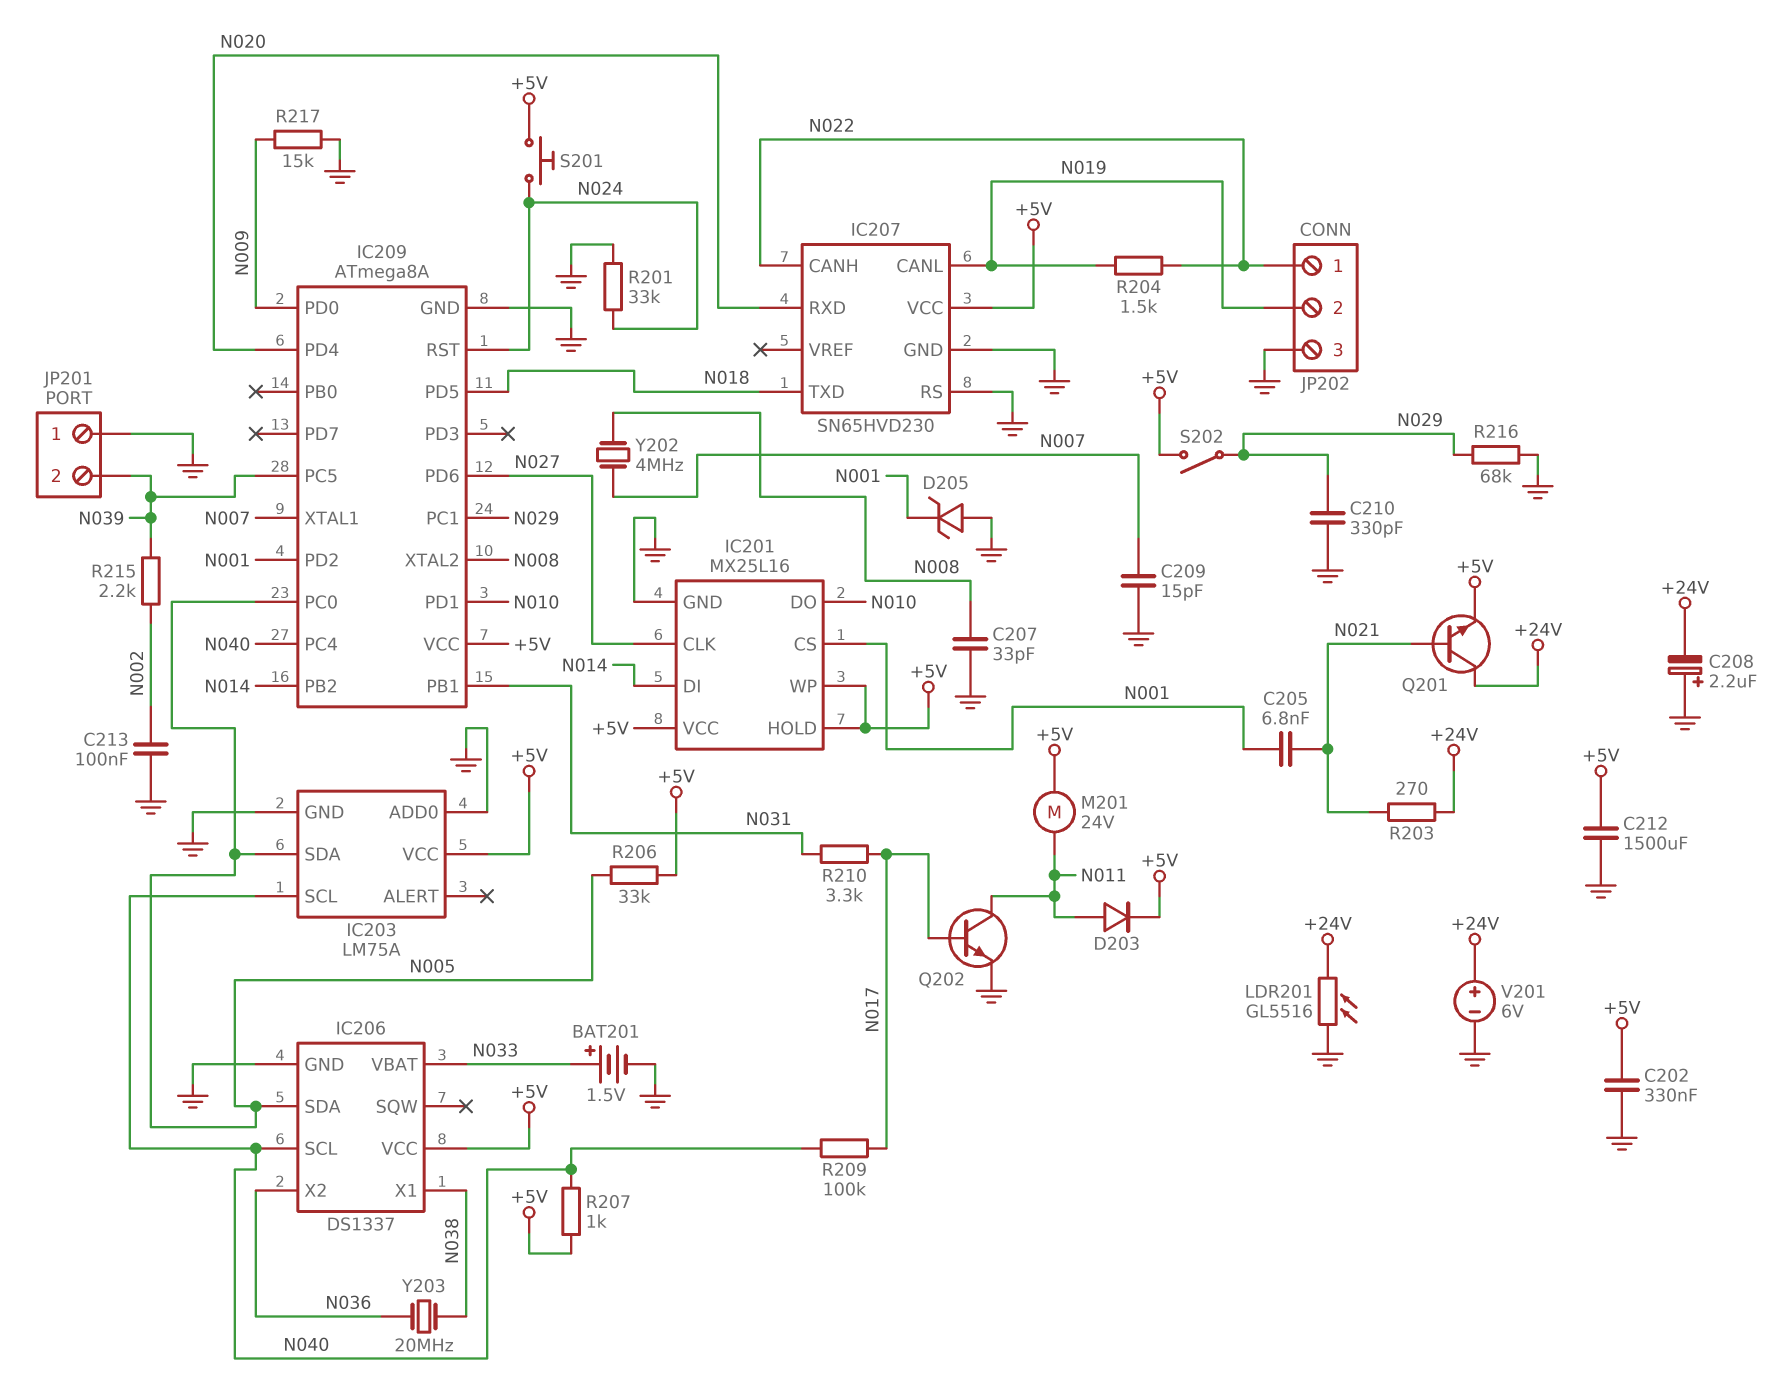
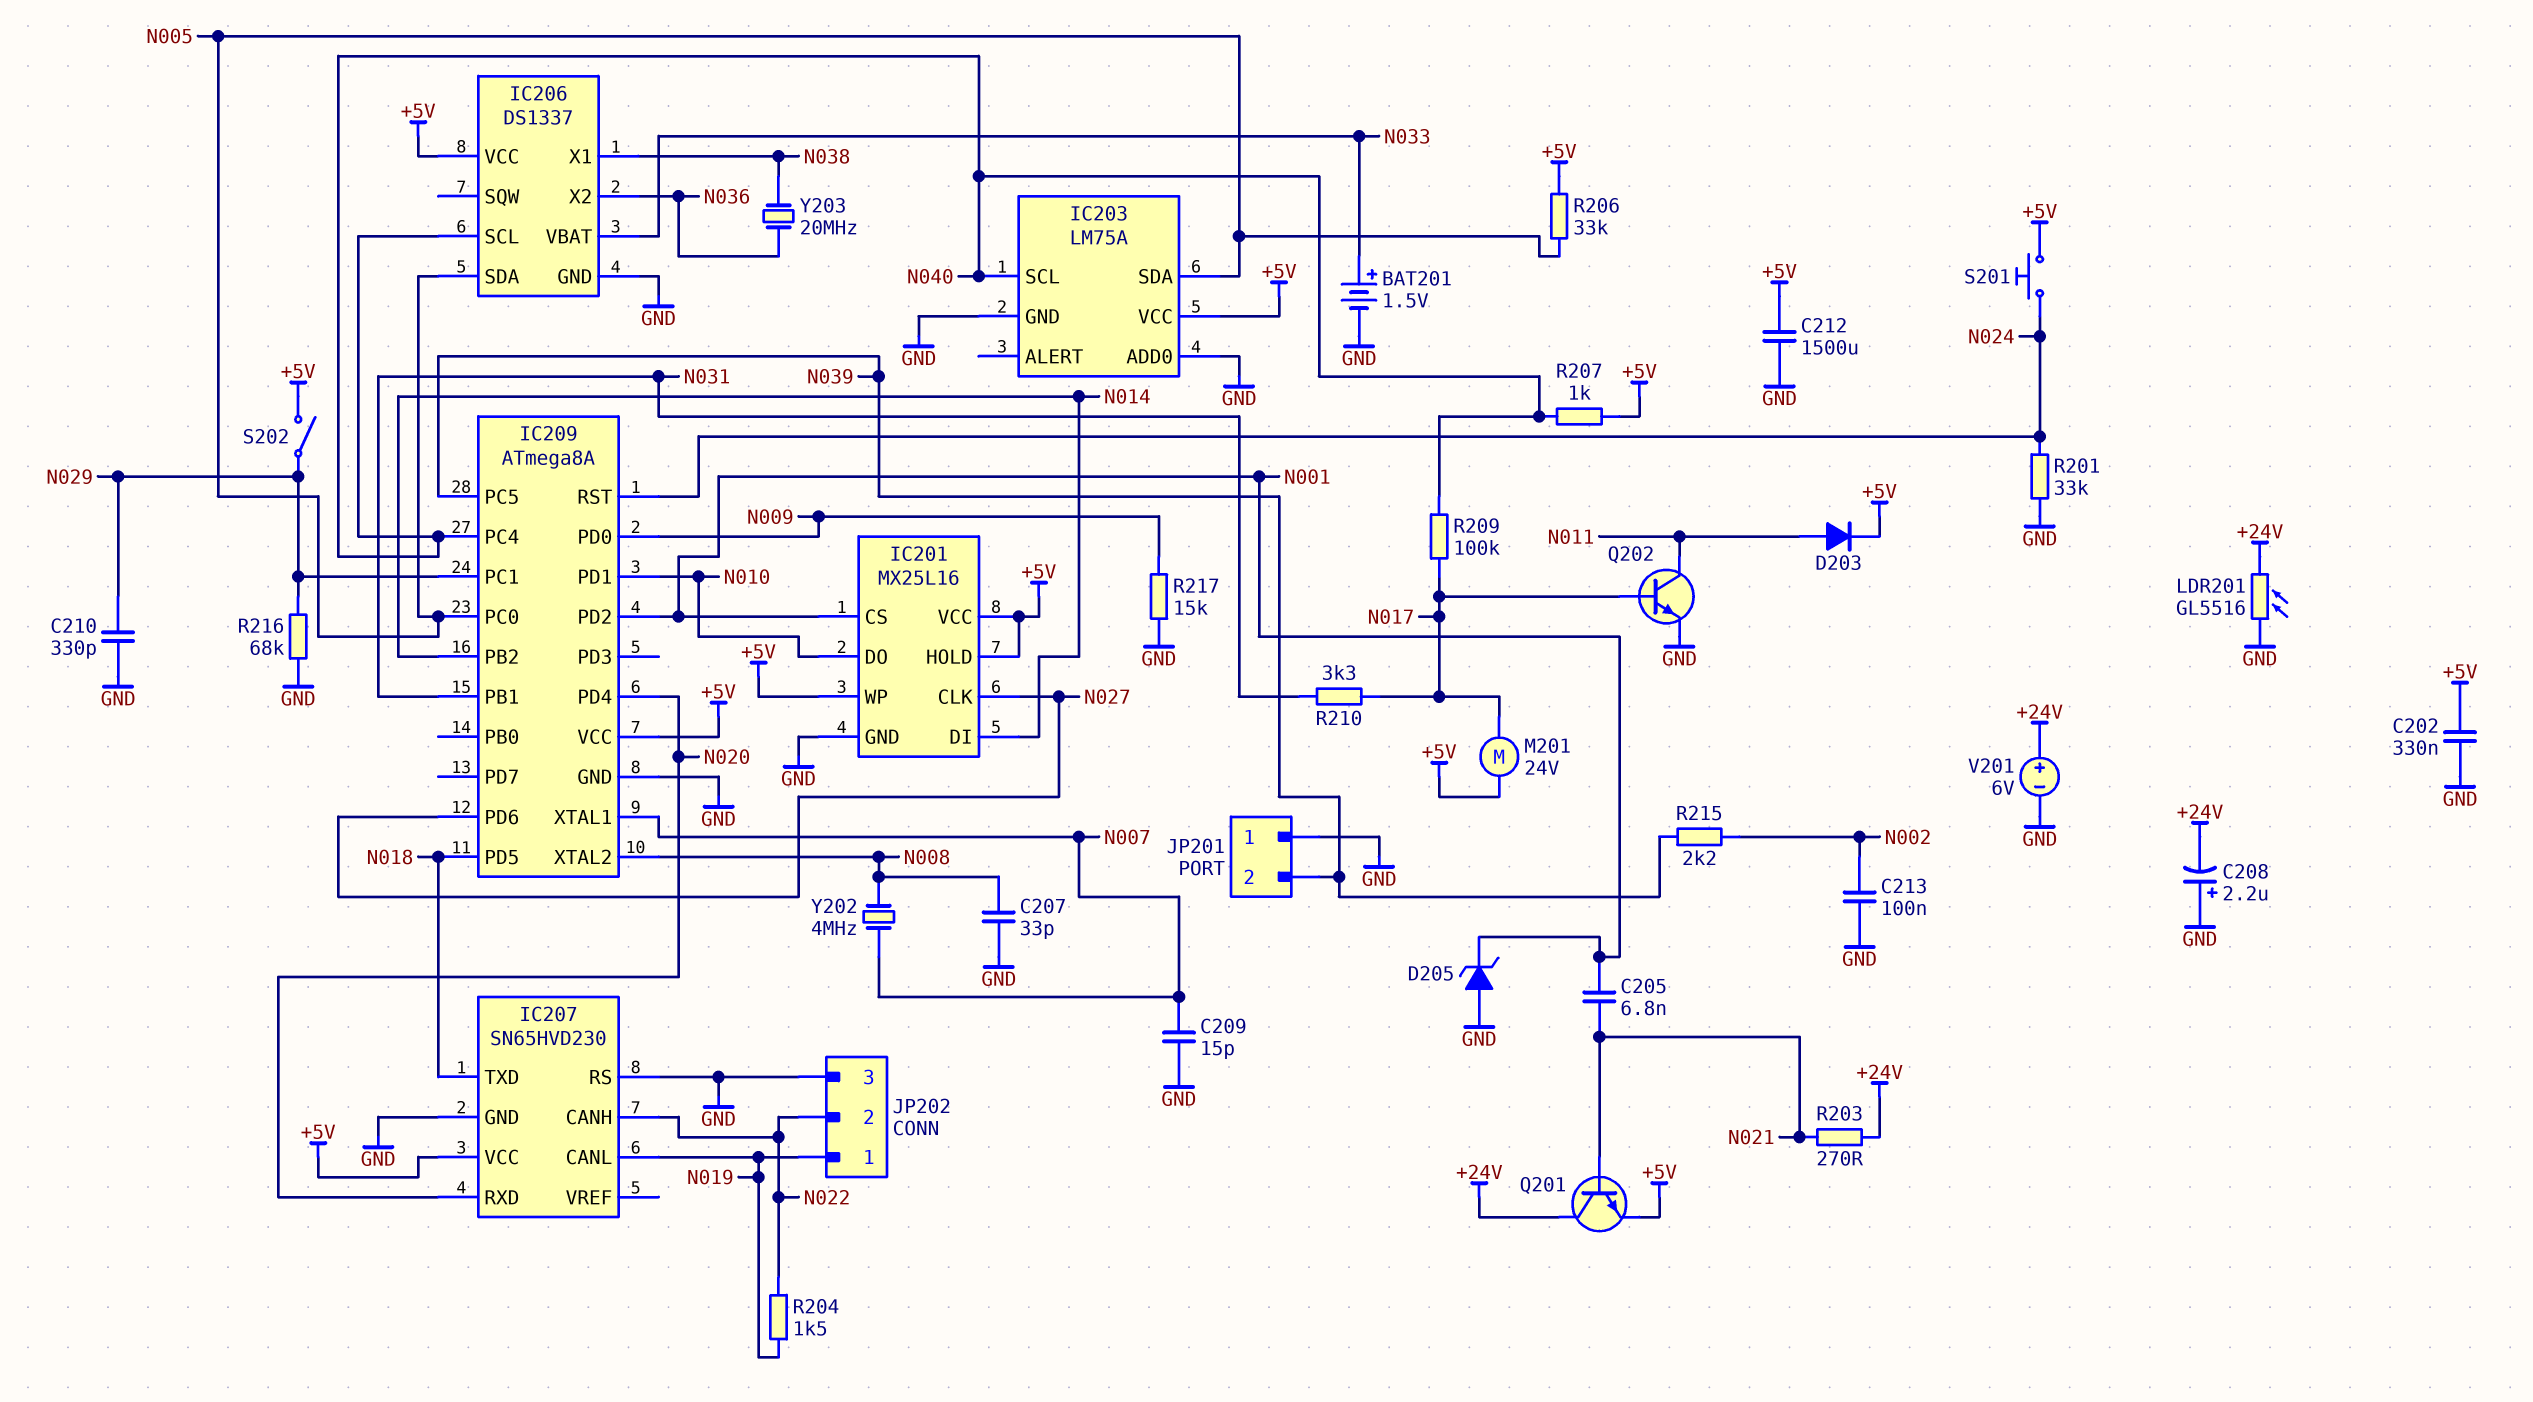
JP202 pin 1: N022 -> N019
JP202 pin 2: N019 -> N022
M201: motor 24V (+5V, N011) -> motor 24V (+5V, N017)

